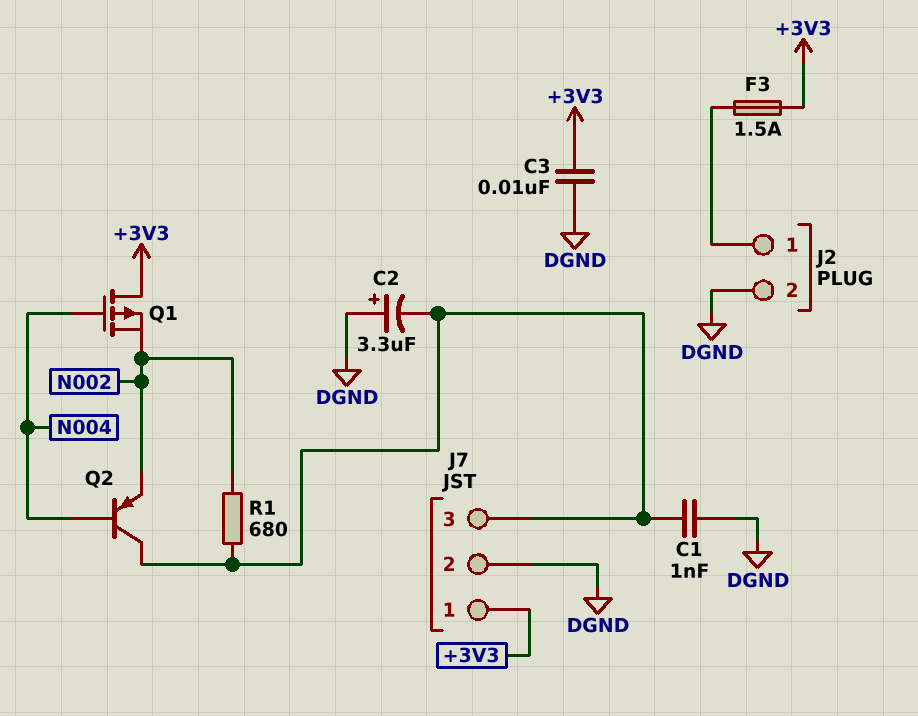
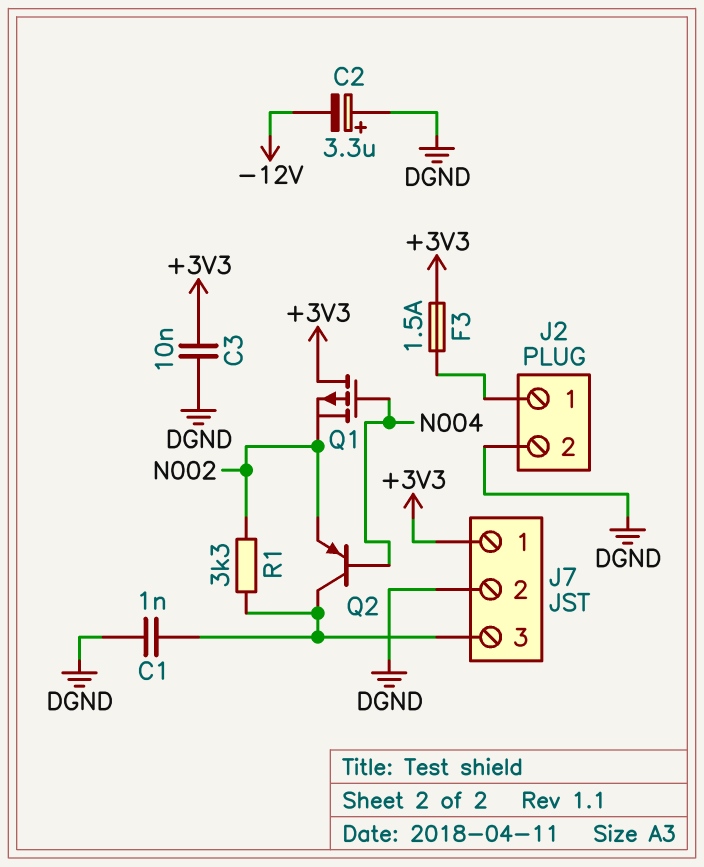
C2: 3.3uF (plus DGND, minus J7/3) -> 3.3uF (plus DGND, minus -12V)
R1: 680 (J7/3, N002) -> 3.3k (J7/3, N002)

